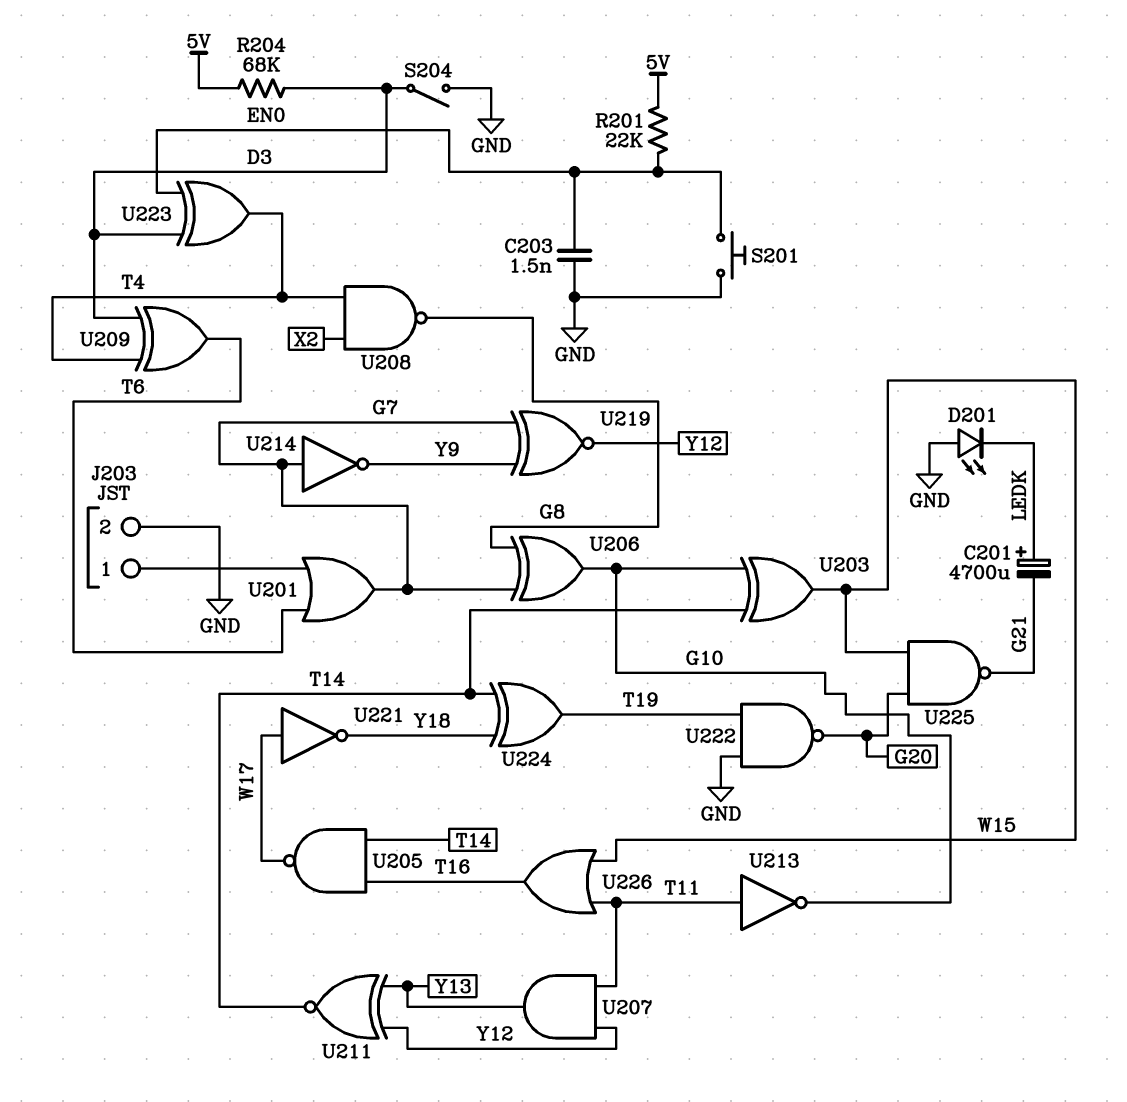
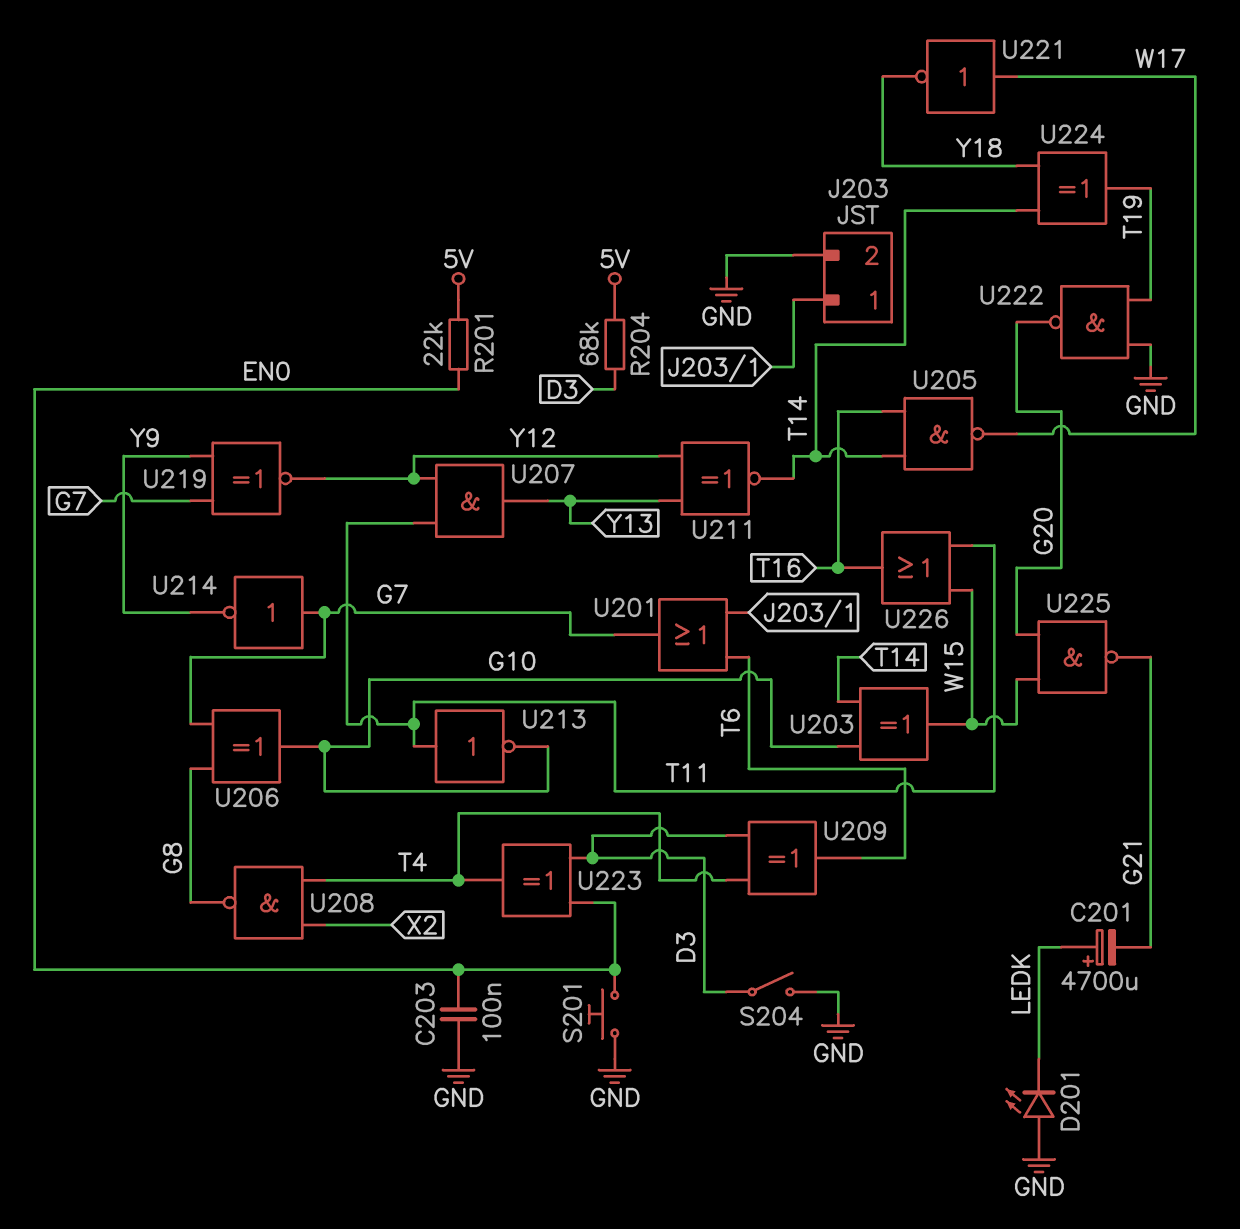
C203: 1.5nF (EN0, GND) -> 100nF (EN0, GND)

